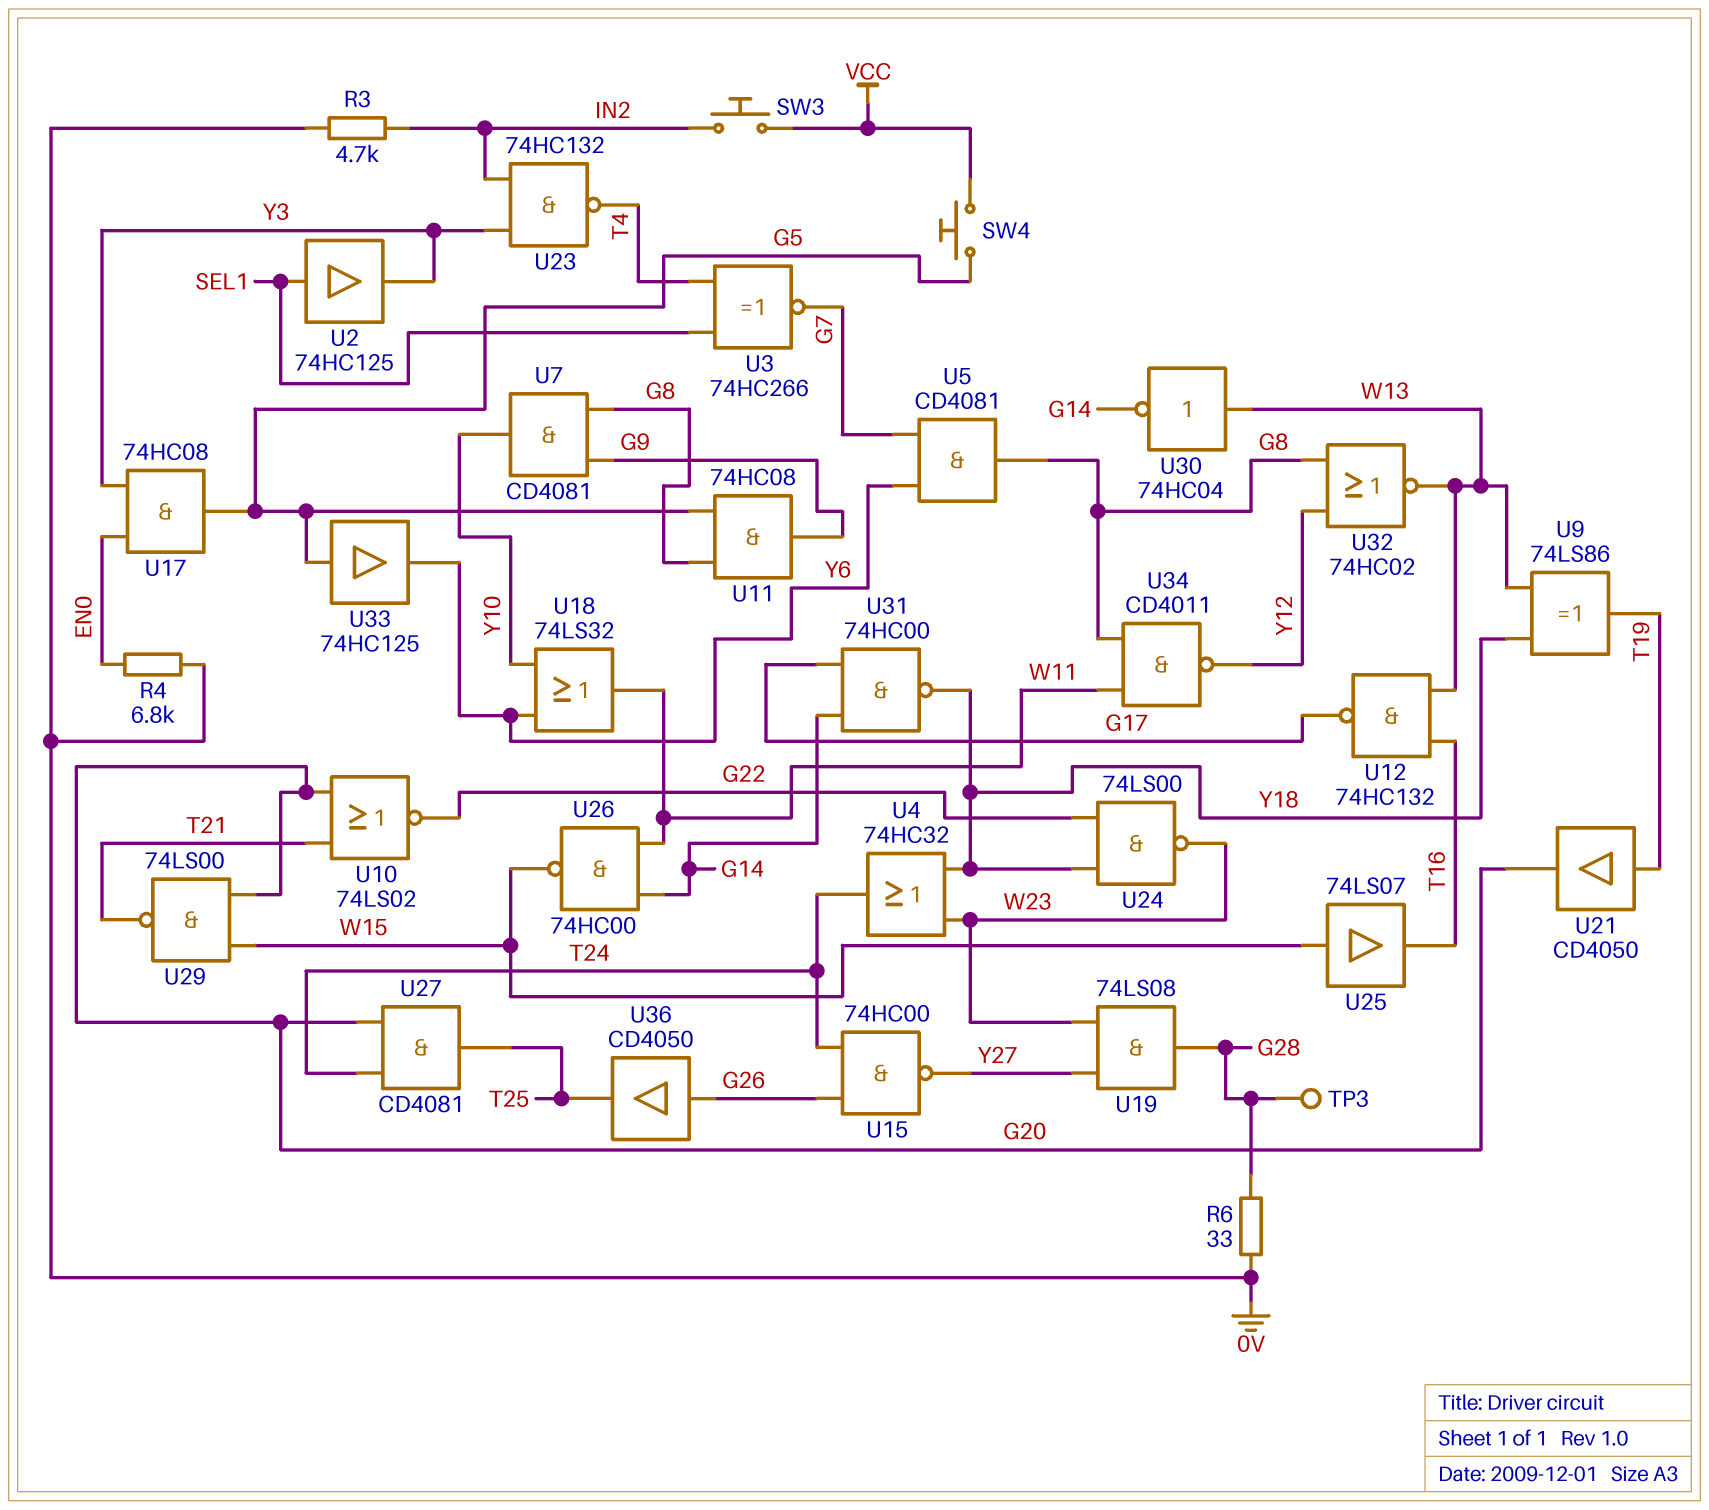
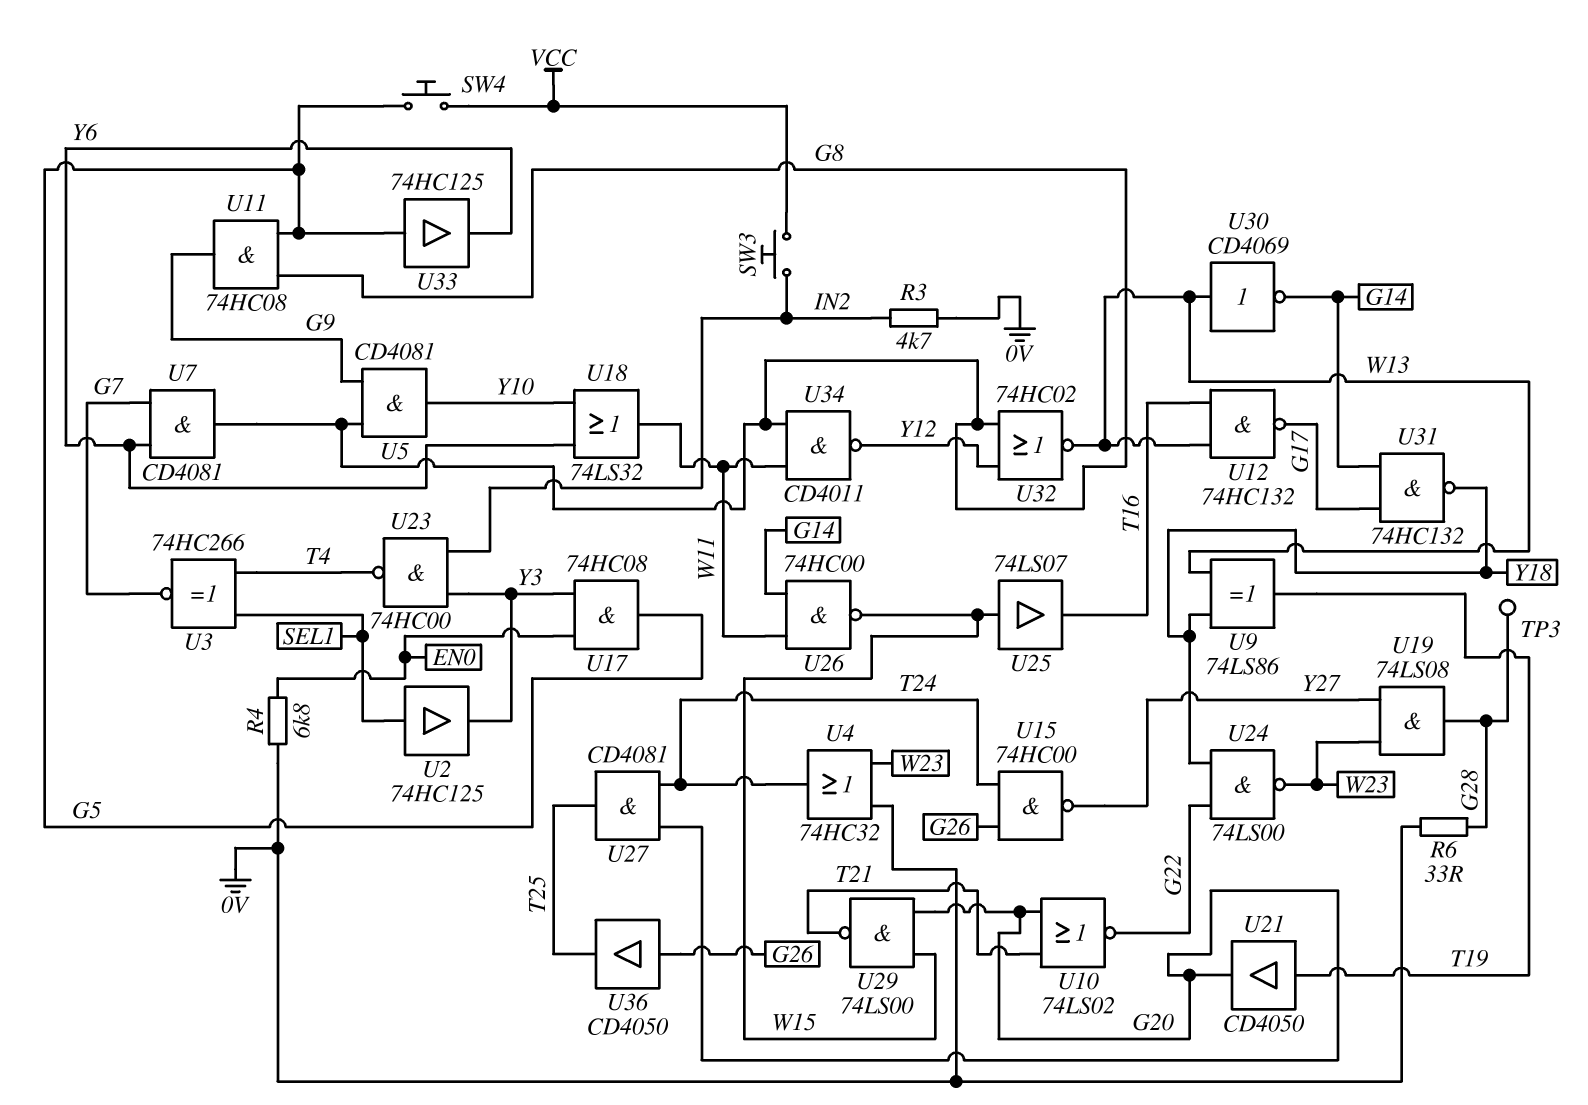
U4: OR 74HC32 (in W23, in Y18, out T24) -> OR 74HC32 (in 0V, in W23, out T24)
U5: AND CD4081 (in G7, in Y6, out G8) -> AND CD4081 (in G8, in G9, out Y10)
U7: AND CD4081 (in G8, in G9, out Y10) -> AND CD4081 (in G7, in Y6, out G8)
U23: NAND 74HC132 (in IN2, in Y3, out T4) -> NAND 74HC00 (in IN2, in Y3, out T4)
U30: NOT 74HC04 (in W13, out G14) -> NOT CD4069 (in W13, out G14)
U31: NAND 74HC00 (in G14, in G17, out Y18) -> NAND 74HC132 (in G14, in G17, out Y18)

